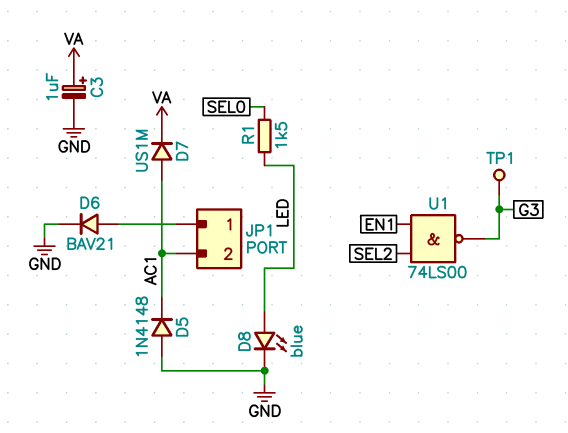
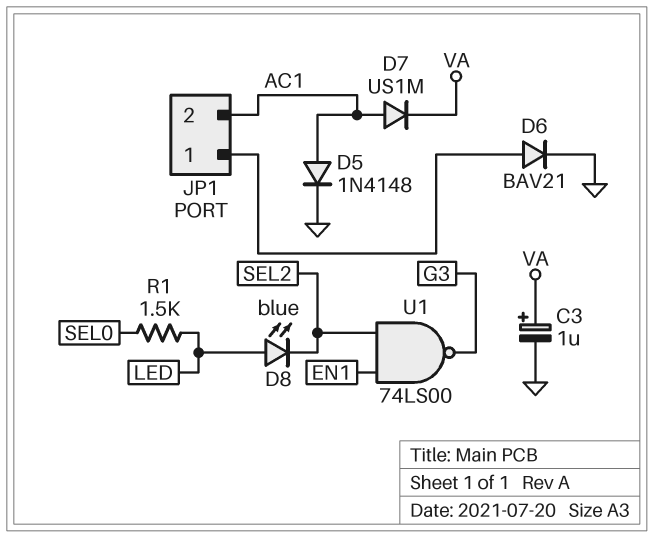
D5: diode 1N4148 (A GND, K AC1) -> diode 1N4148 (A AC1, K GND)
D8: LED blue (A LED, K GND) -> LED blue (A LED, K SEL2)
TP1: test point (G3) -> none

